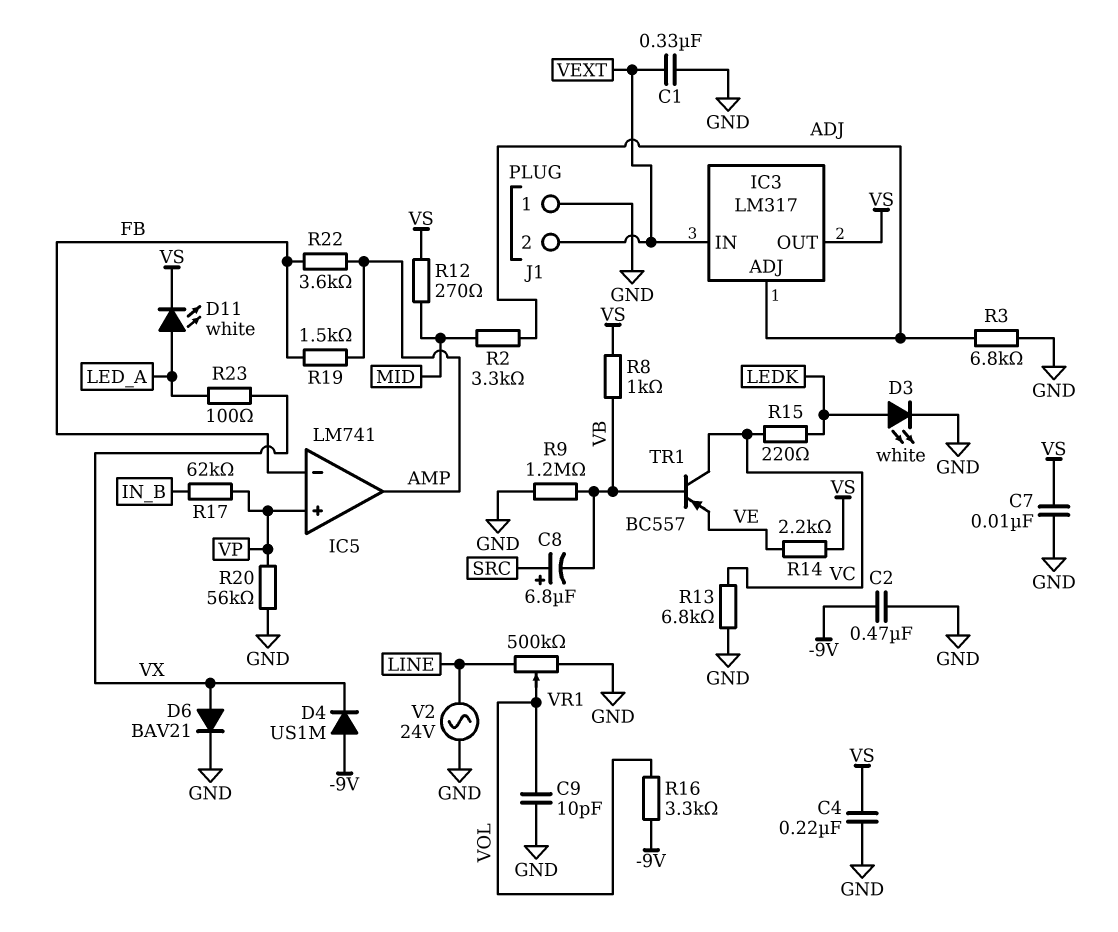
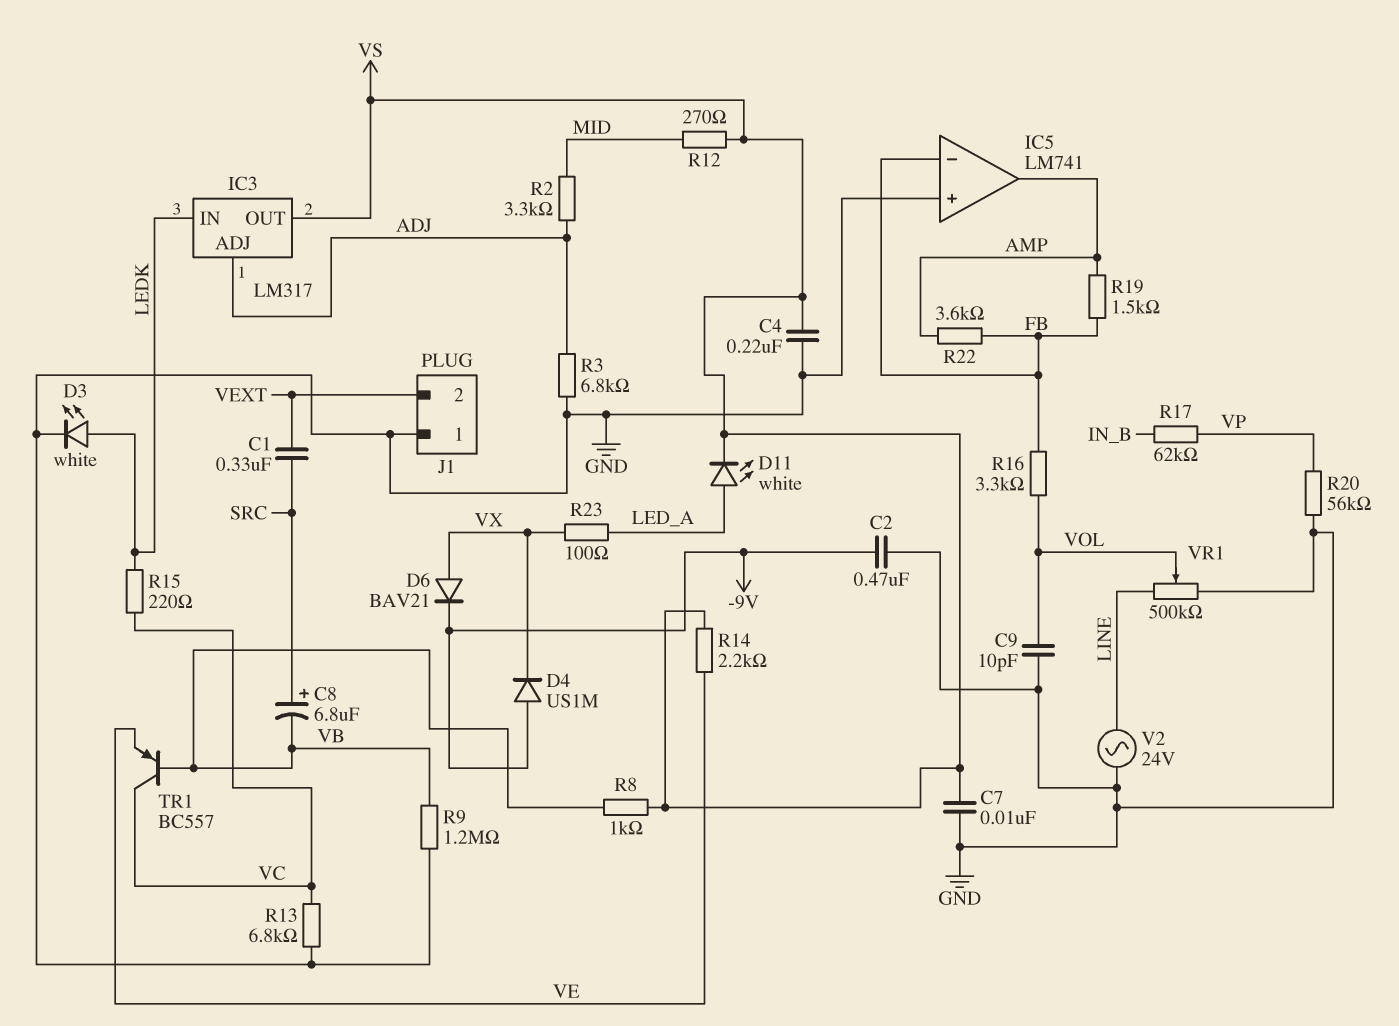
C1: 330nF (GND, VEXT) -> 330nF (SRC, VEXT)
D6: diode BAV21 (A VX, K GND) -> diode BAV21 (A VX, K -9V)
IC3 pin IN: VEXT -> LEDK
IC5 pin in+: VP -> GND
R16: 3.3k (-9V, VOL) -> 3.3k (FB, VOL)

